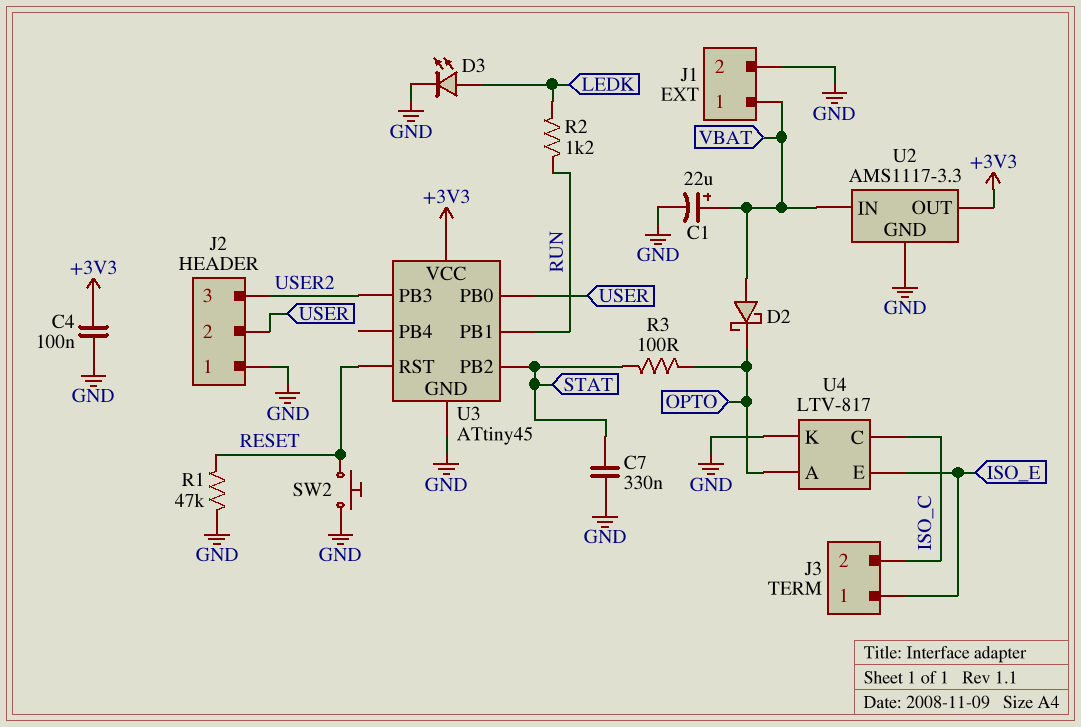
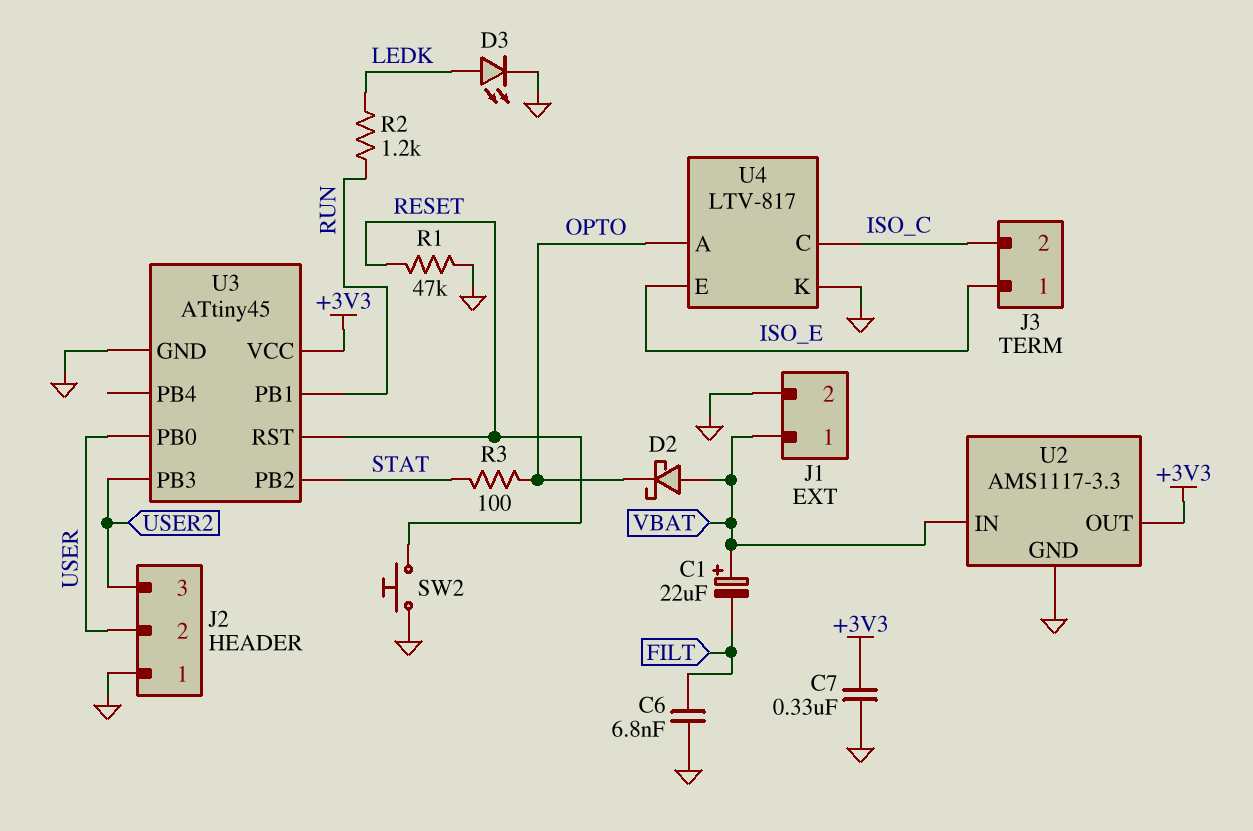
C1: 22uF (plus VBAT, minus GND) -> 22uF (plus VBAT, minus FILT)
C4: 100nF (+3V3, GND) -> none
C6: none -> 6.8nF (FILT, GND)
C7: 330nF (GND, STAT) -> 330nF (+3V3, GND)

